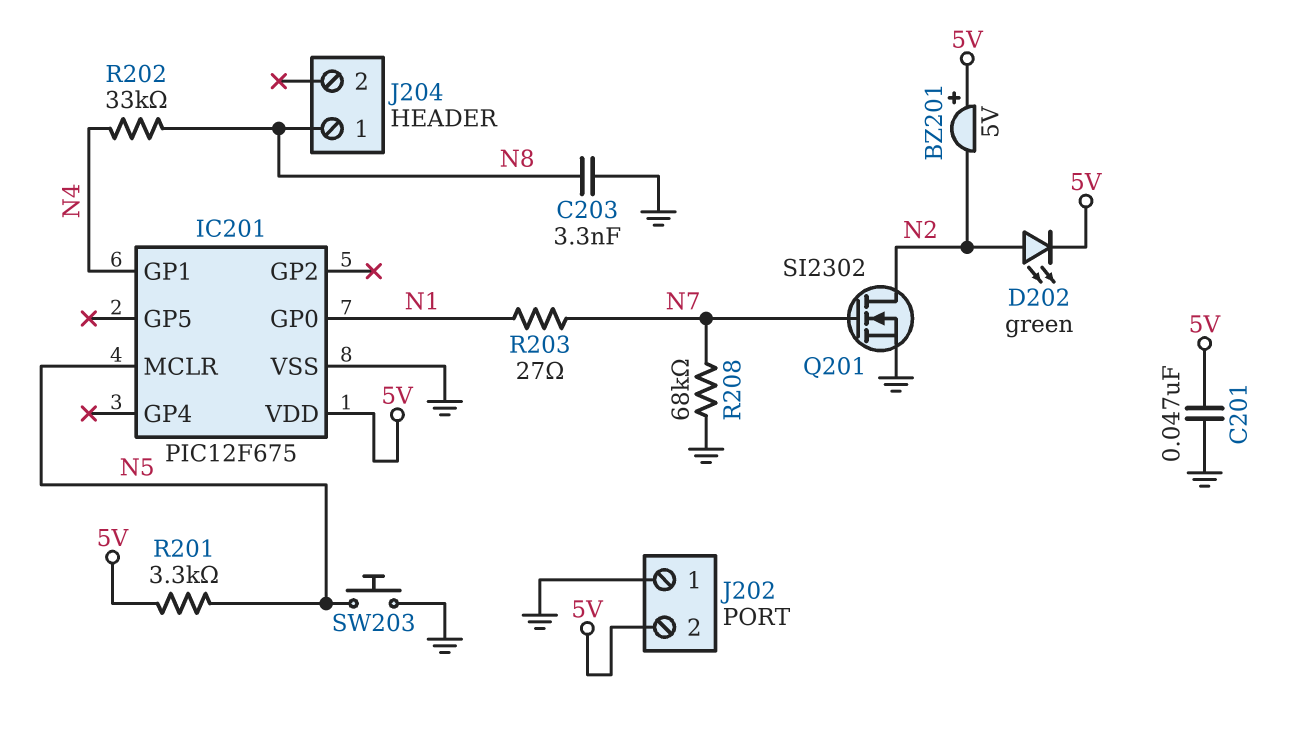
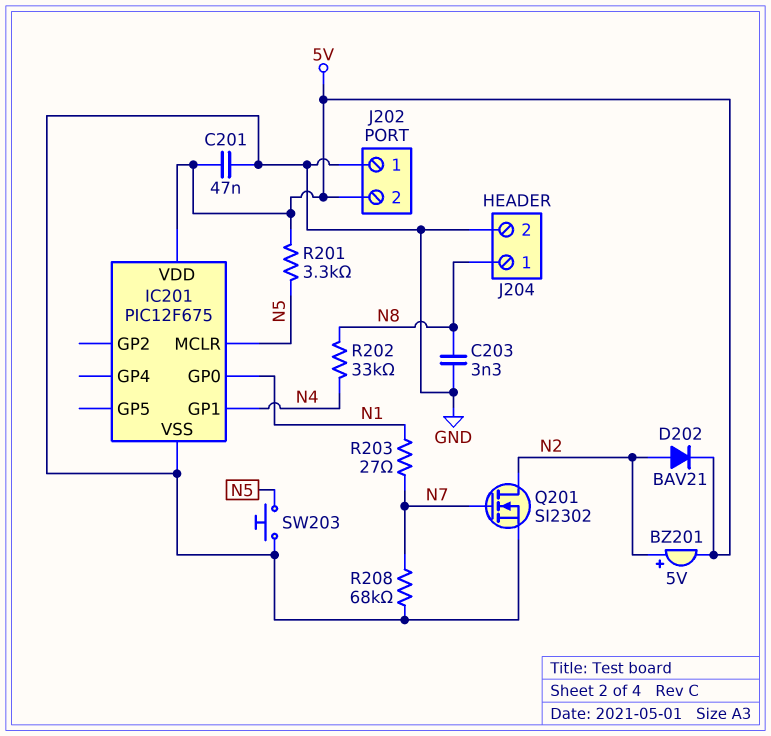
BZ201: buzzer 5V (plus 5V, minus N2) -> buzzer 5V (plus N2, minus 5V)
D202: LED green (A N2, K 5V) -> diode BAV21 (A N2, K 5V)
J204 pin 2: none -> GND

